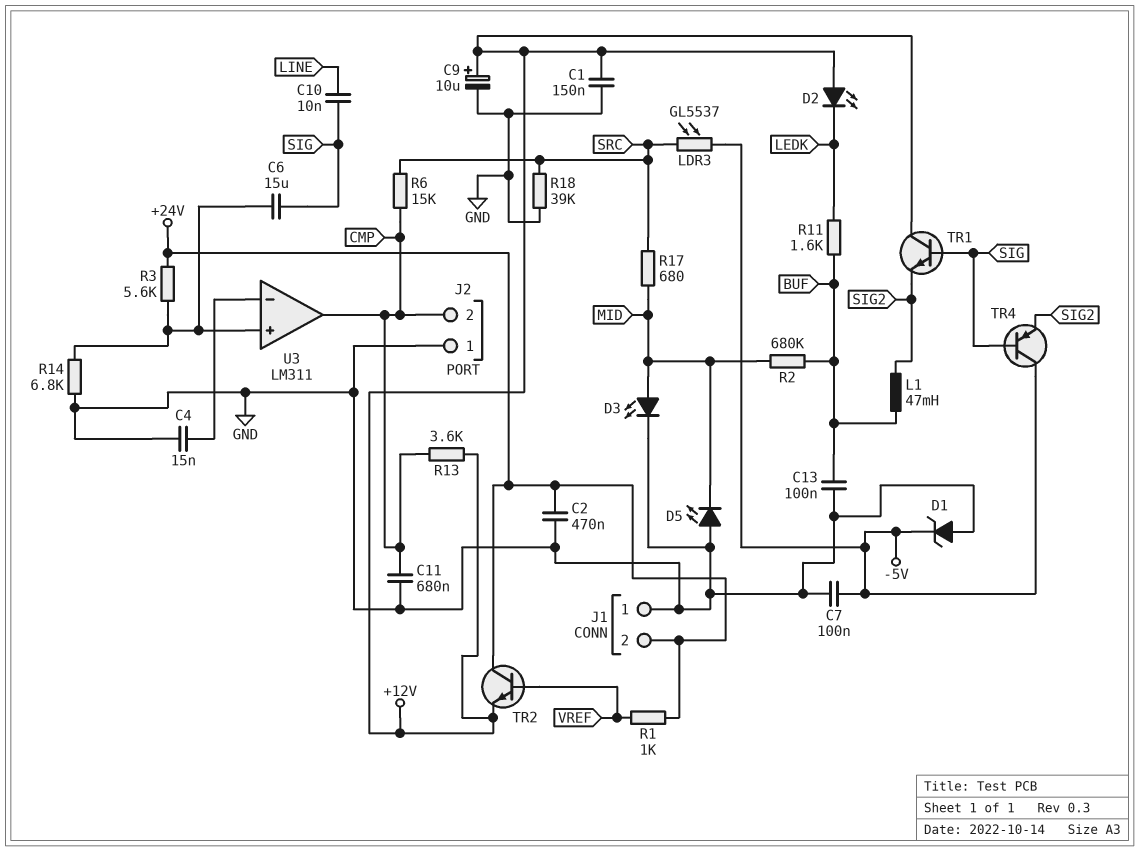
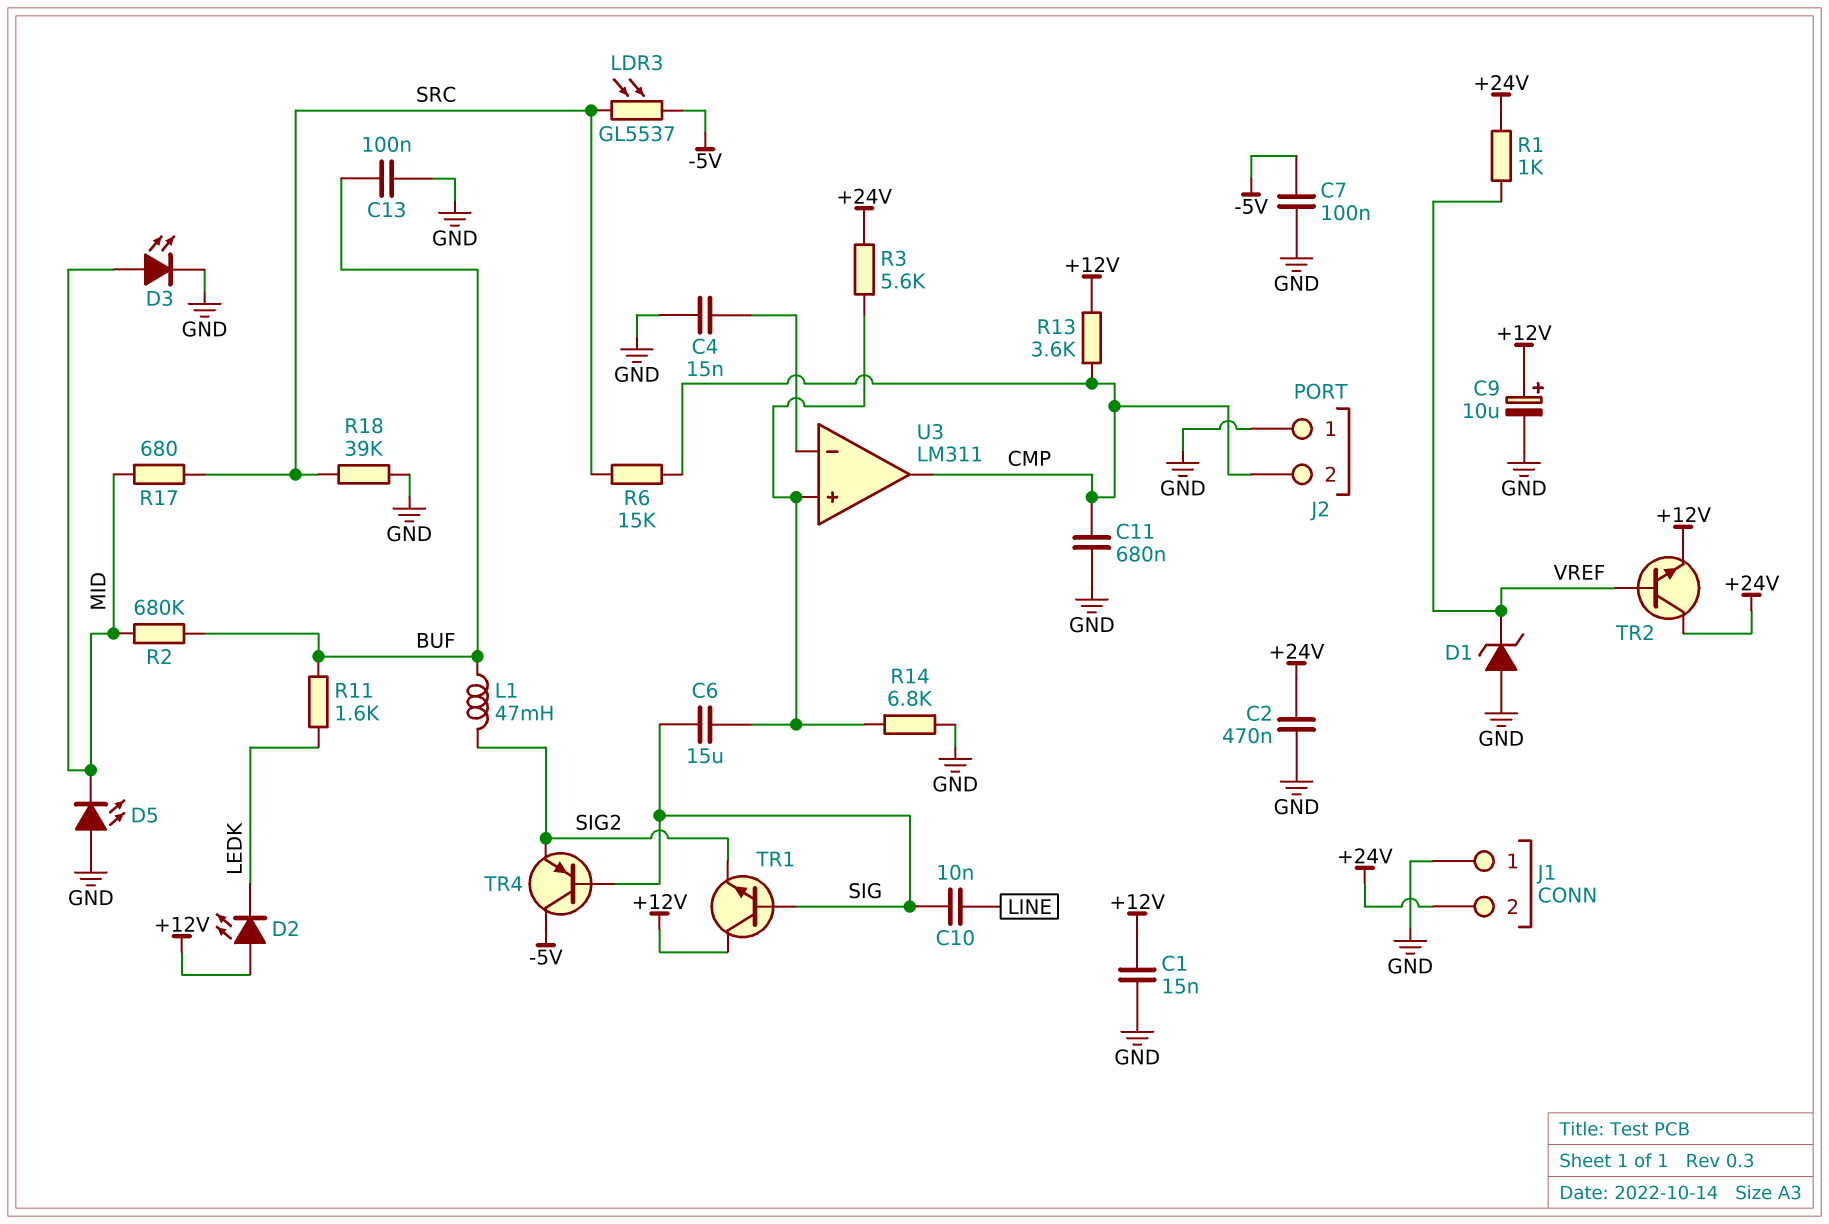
C1: 150nF (+12V, GND) -> 15nF (+12V, GND)
D1: zener (A GND, K -5V) -> zener (A GND, K VREF)

